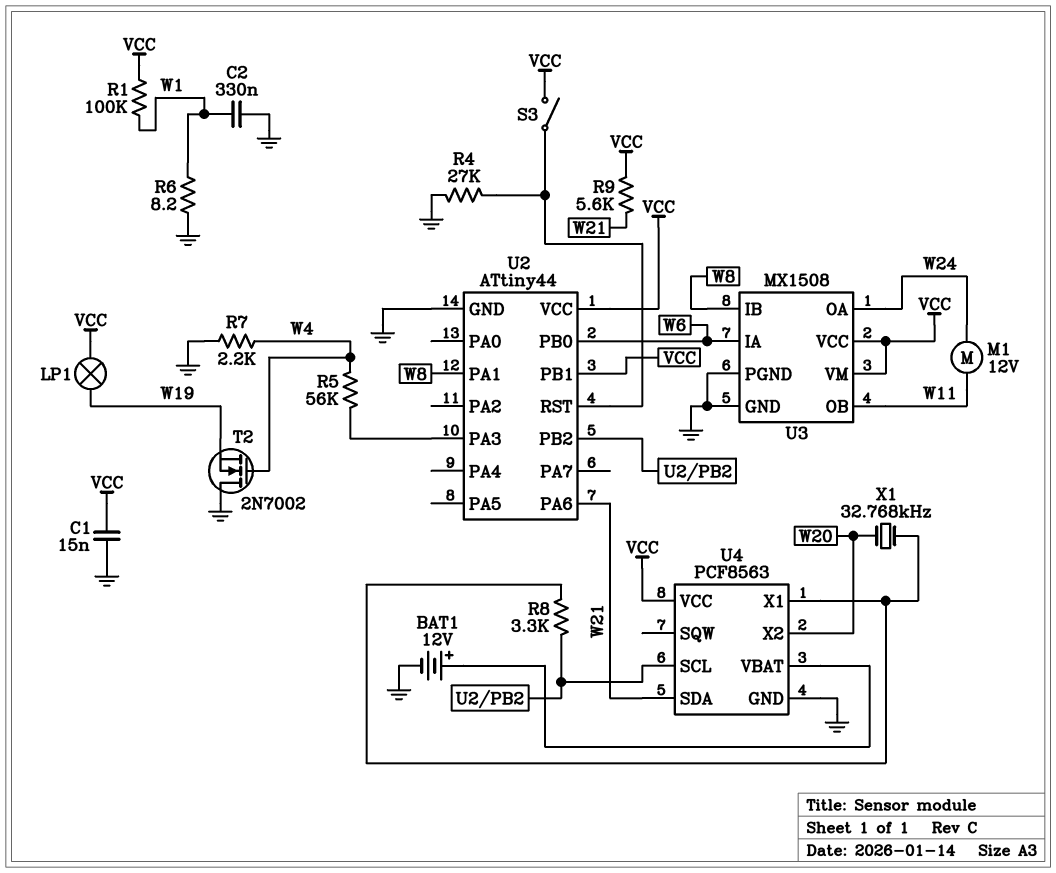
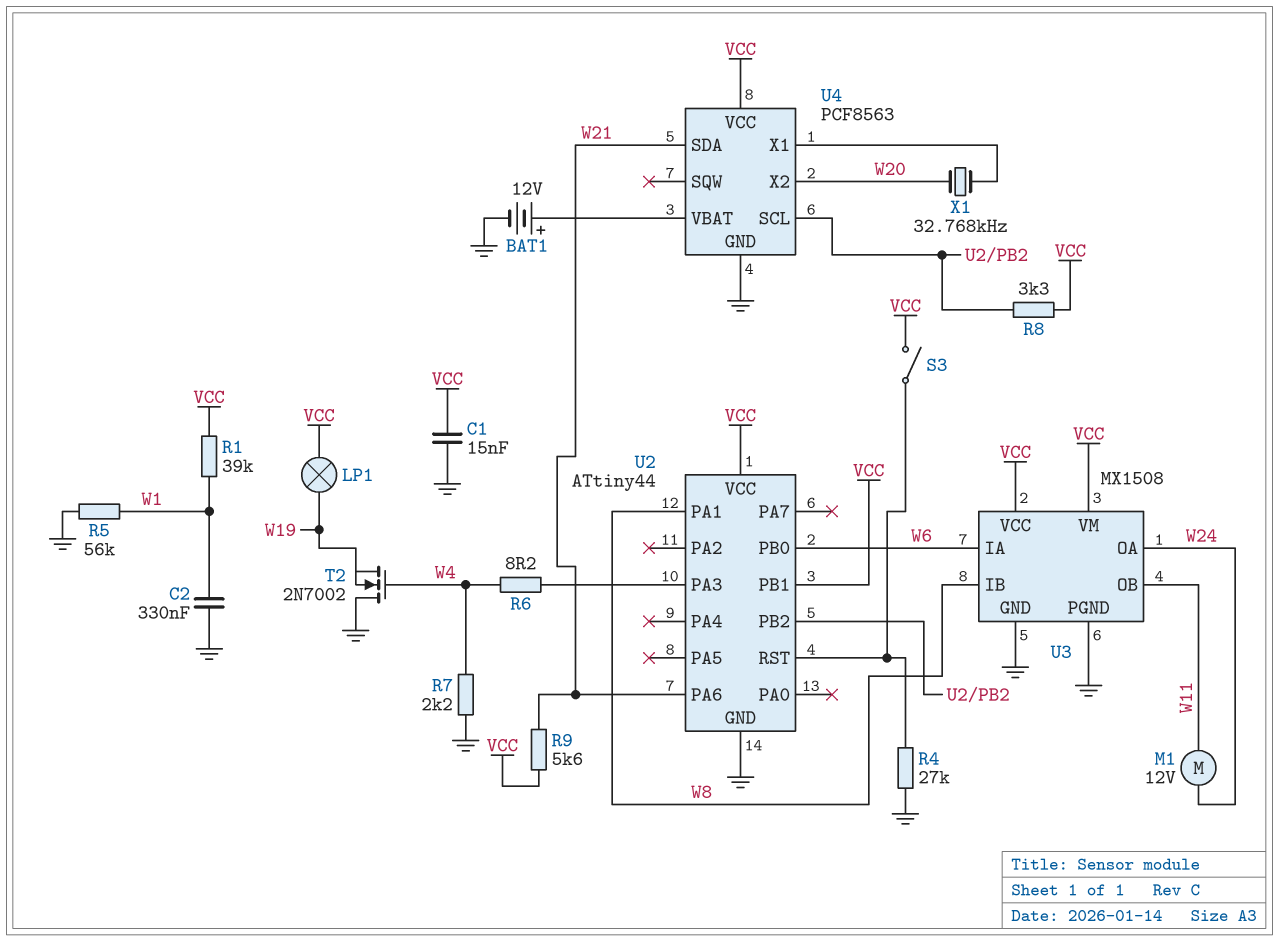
R1: 100k (VCC, W1) -> 39k (VCC, W1)
R5: 56k (U2/PA3, W4) -> 56k (GND, W1)
R6: 8.2 (GND, W1) -> 8.2 (U2/PA3, W4)
R8: 3.3k (U2/PB2, U4/X1) -> 3.3k (U2/PB2, VCC)

